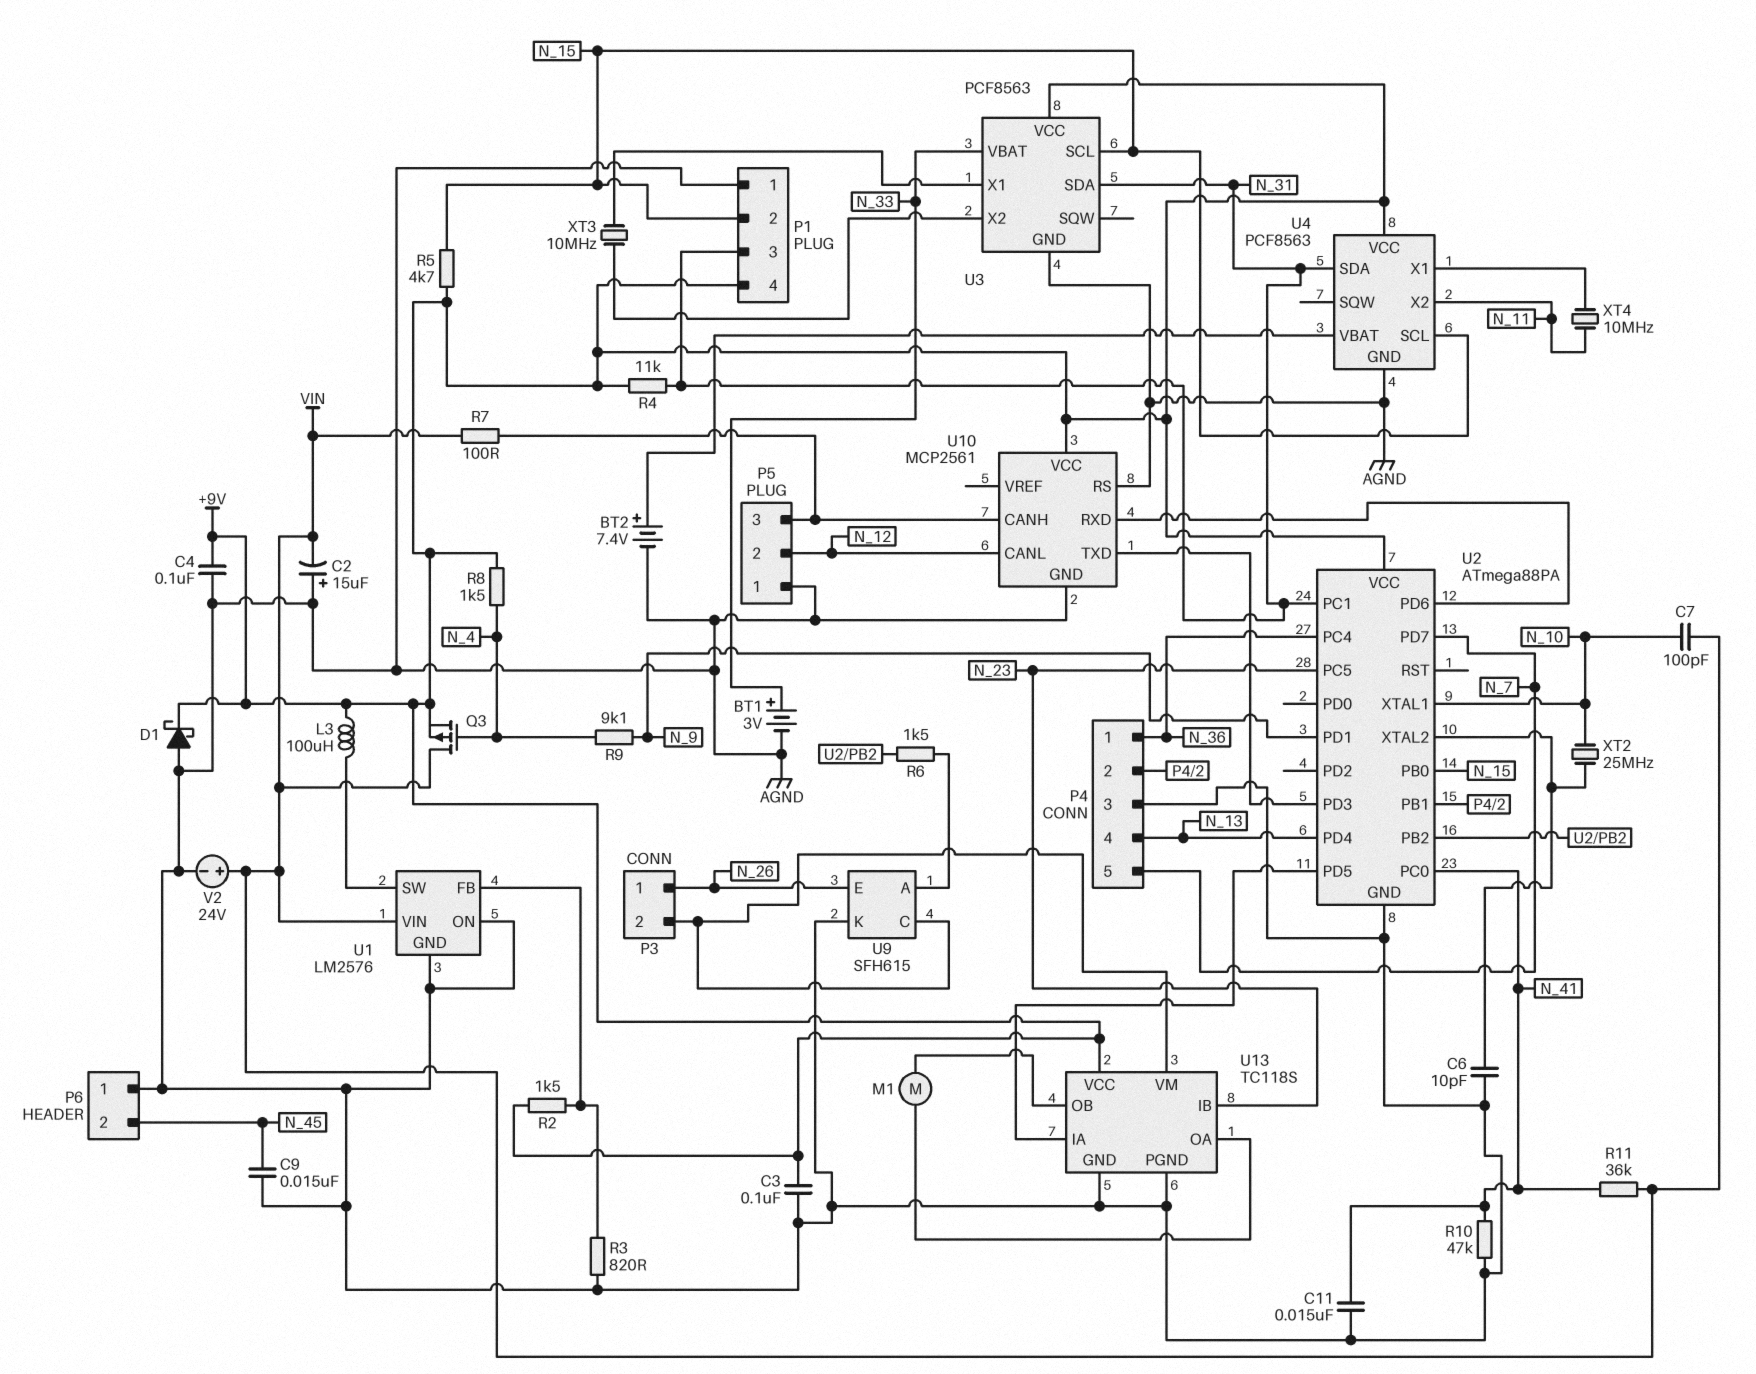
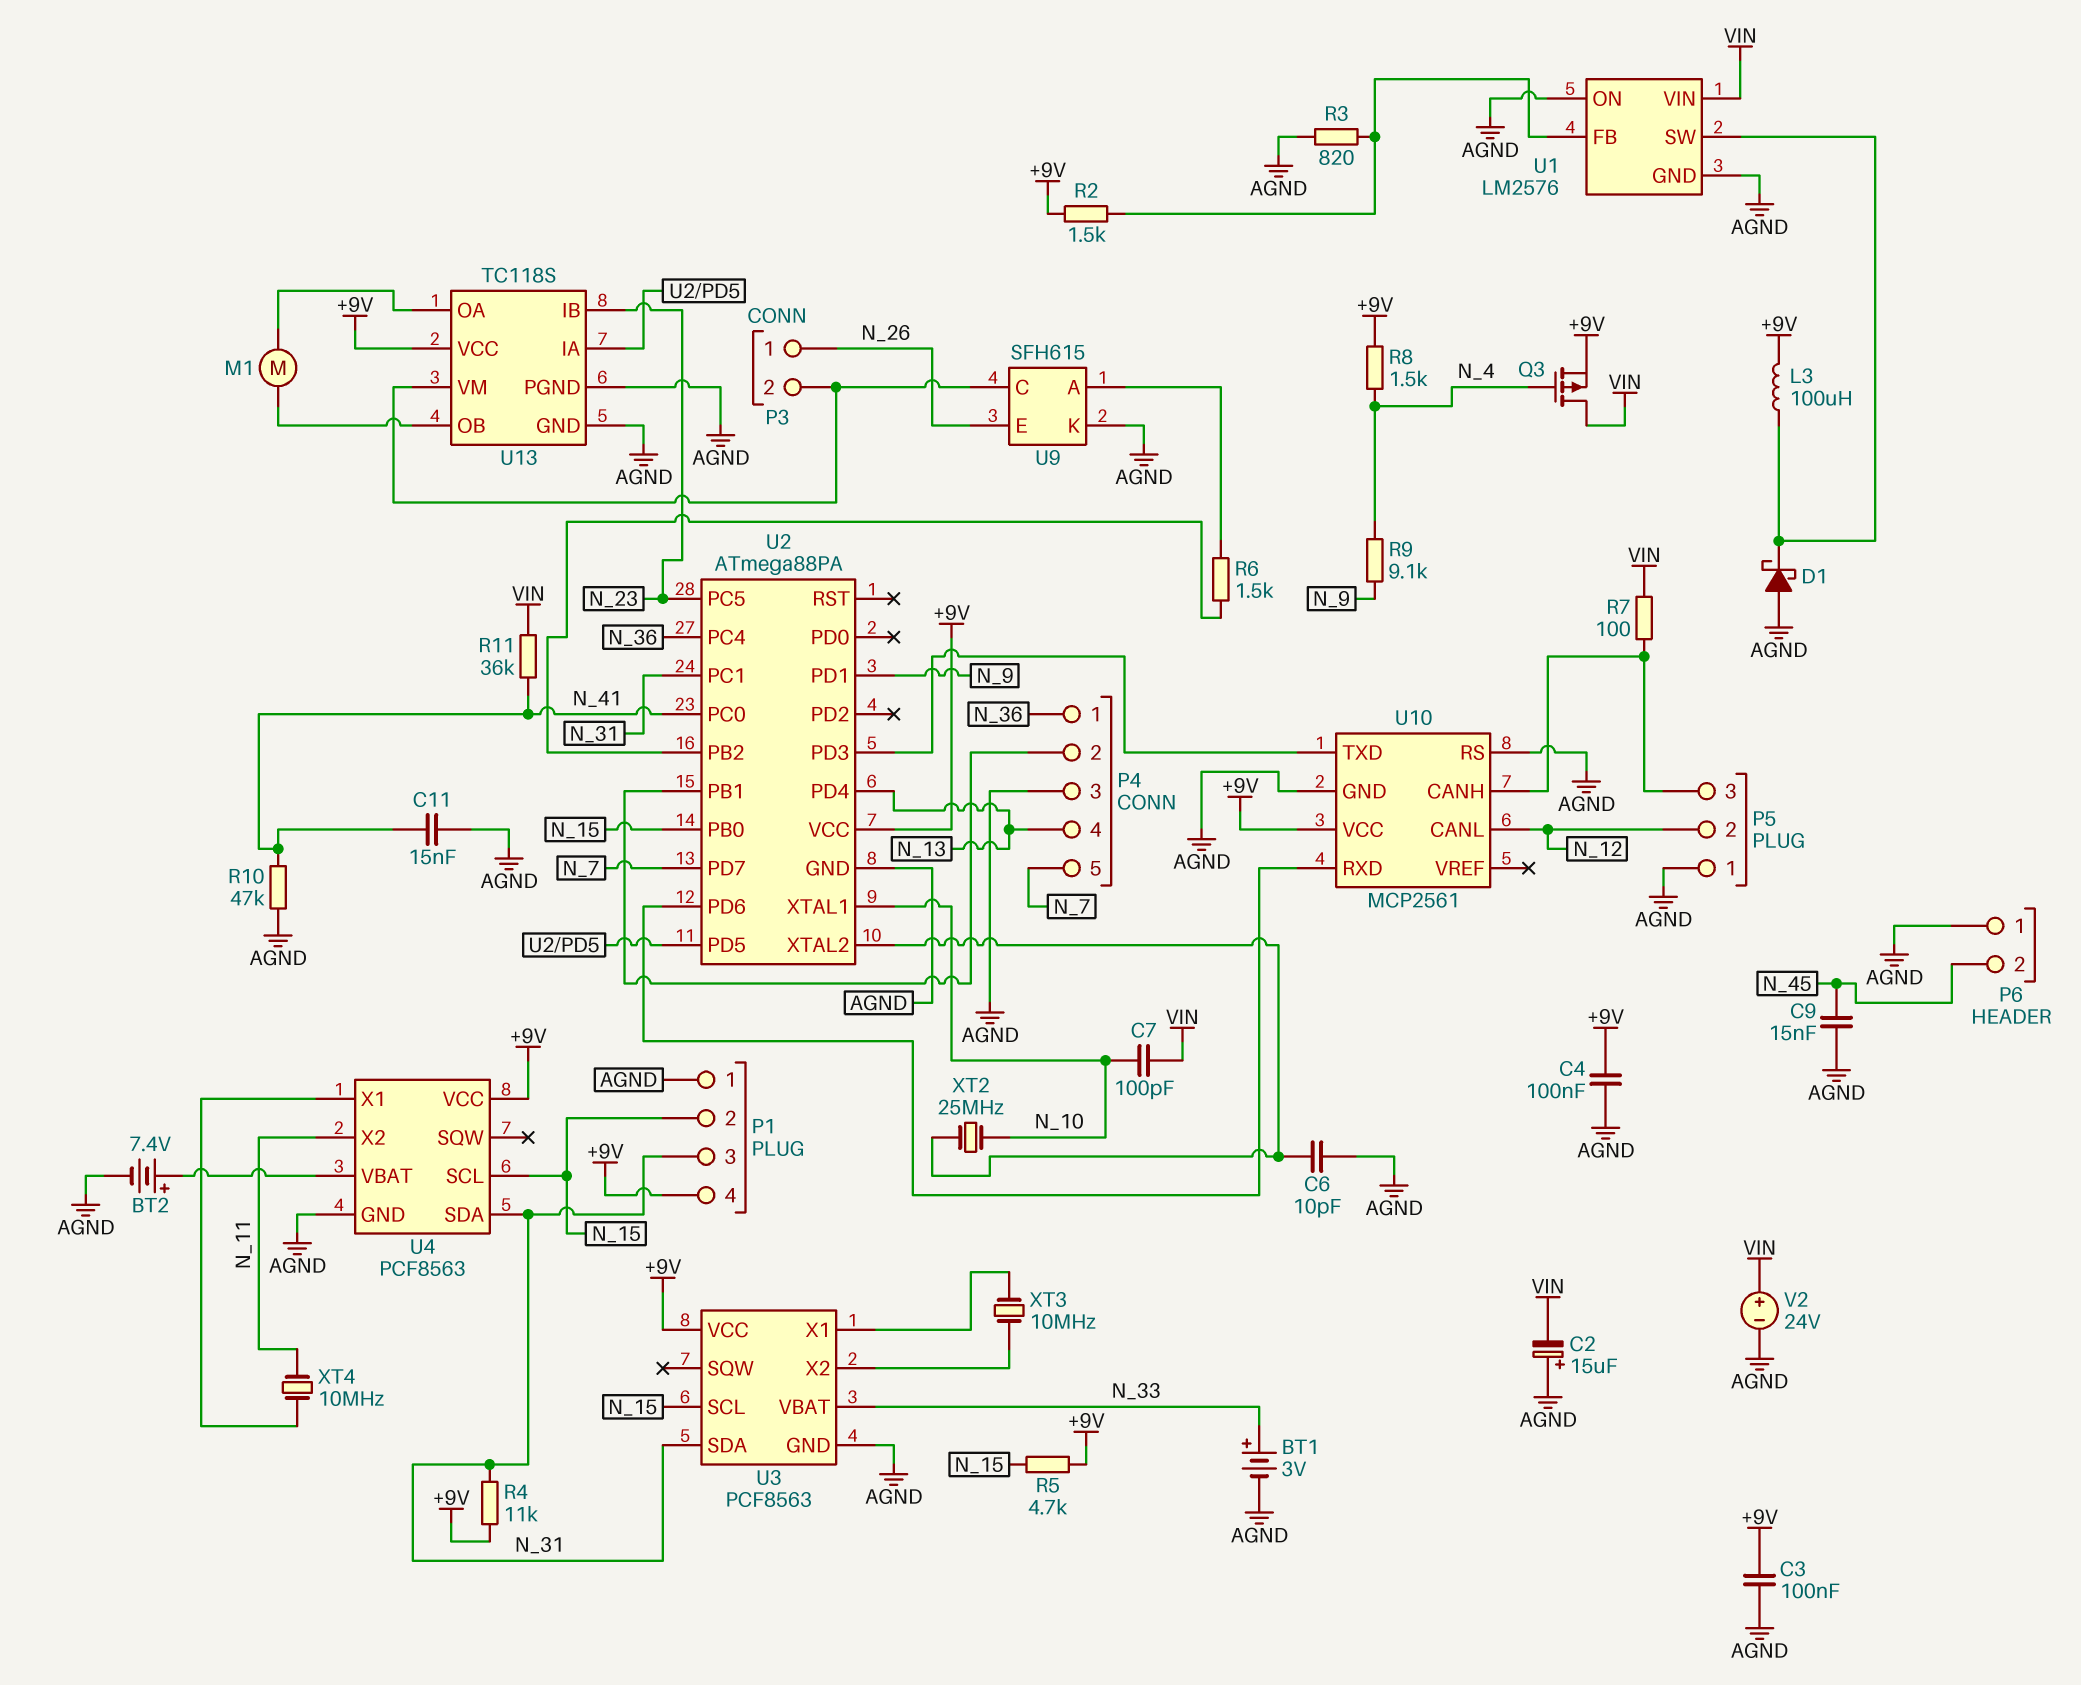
D1: schottky (A AGND, K +9V) -> schottky (A AGND, K U1/SW)

